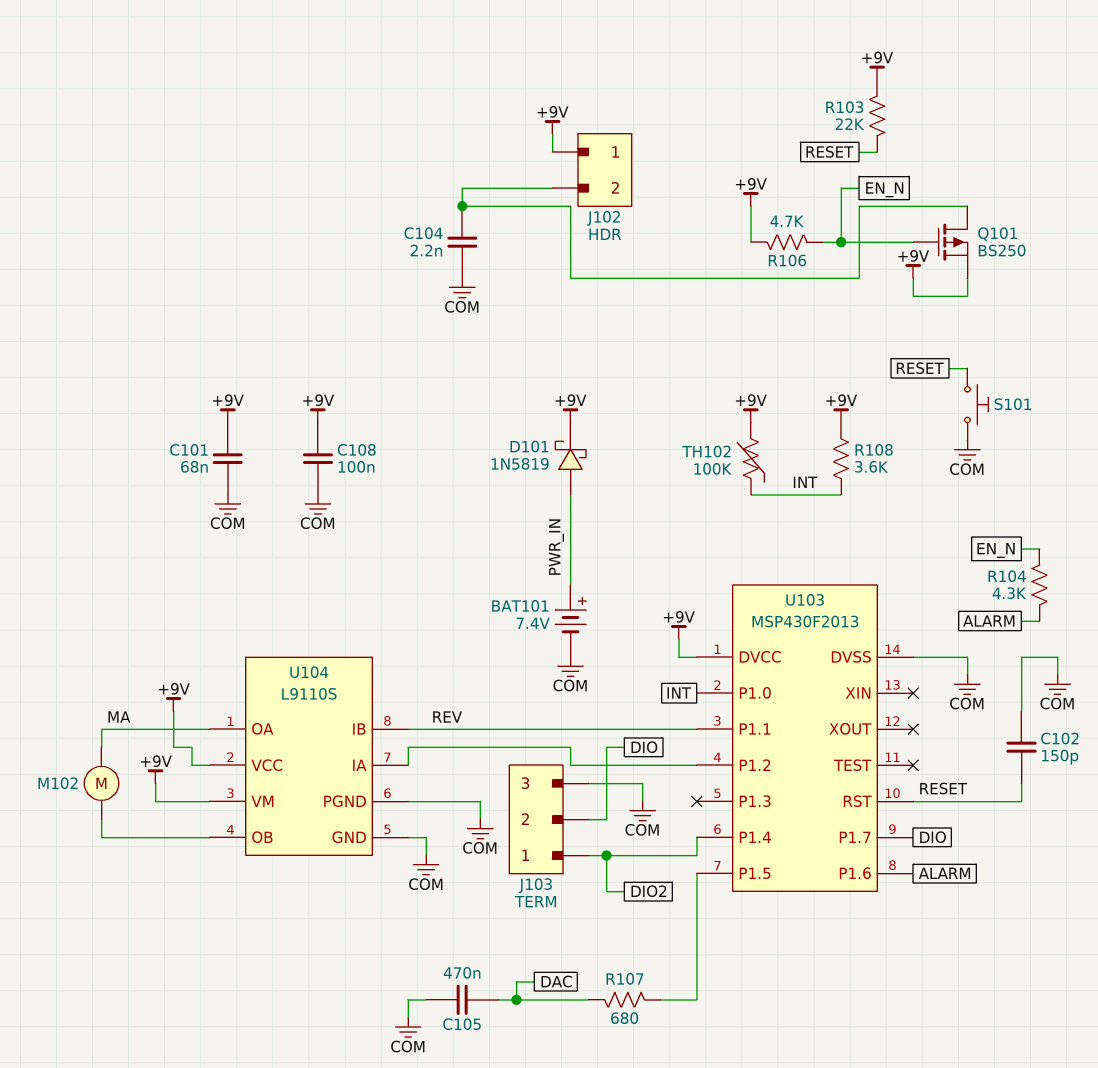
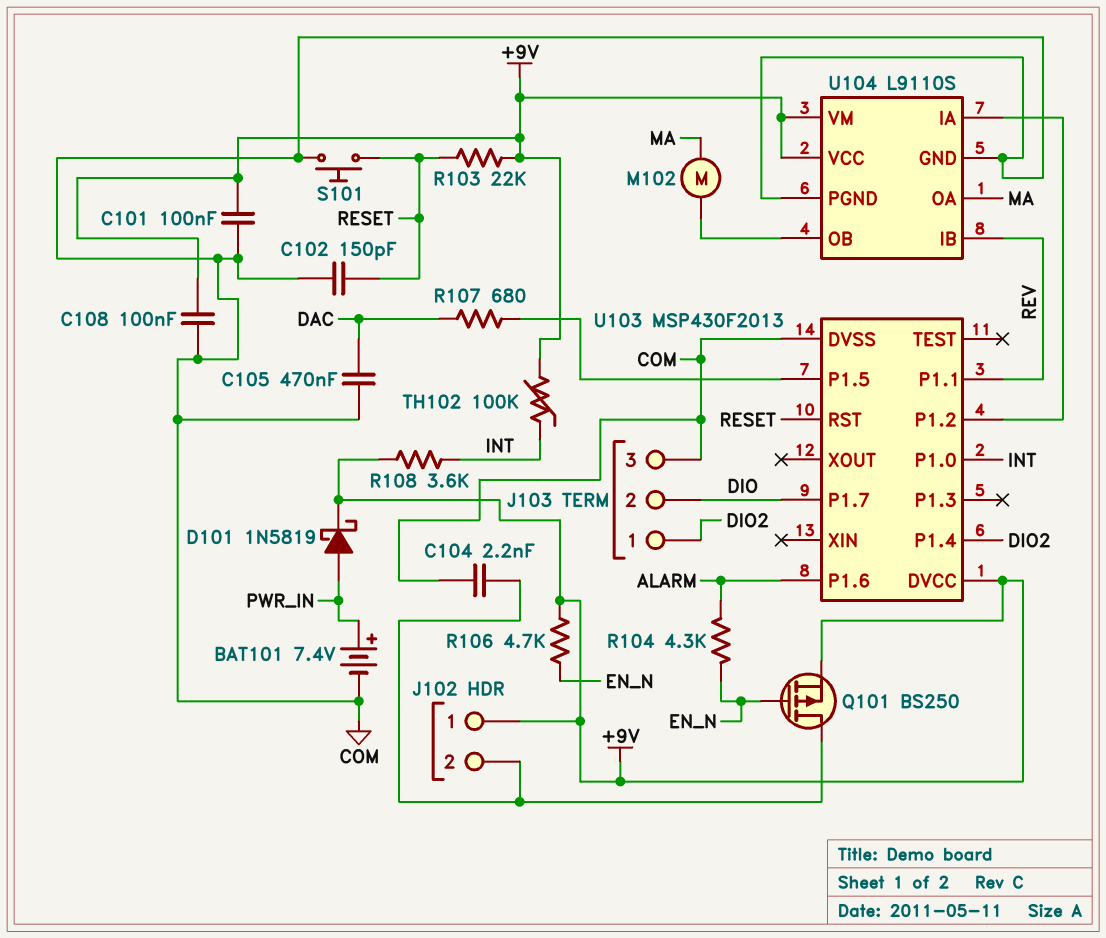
C101: 68nF (+9V, COM) -> 100nF (+9V, COM)

